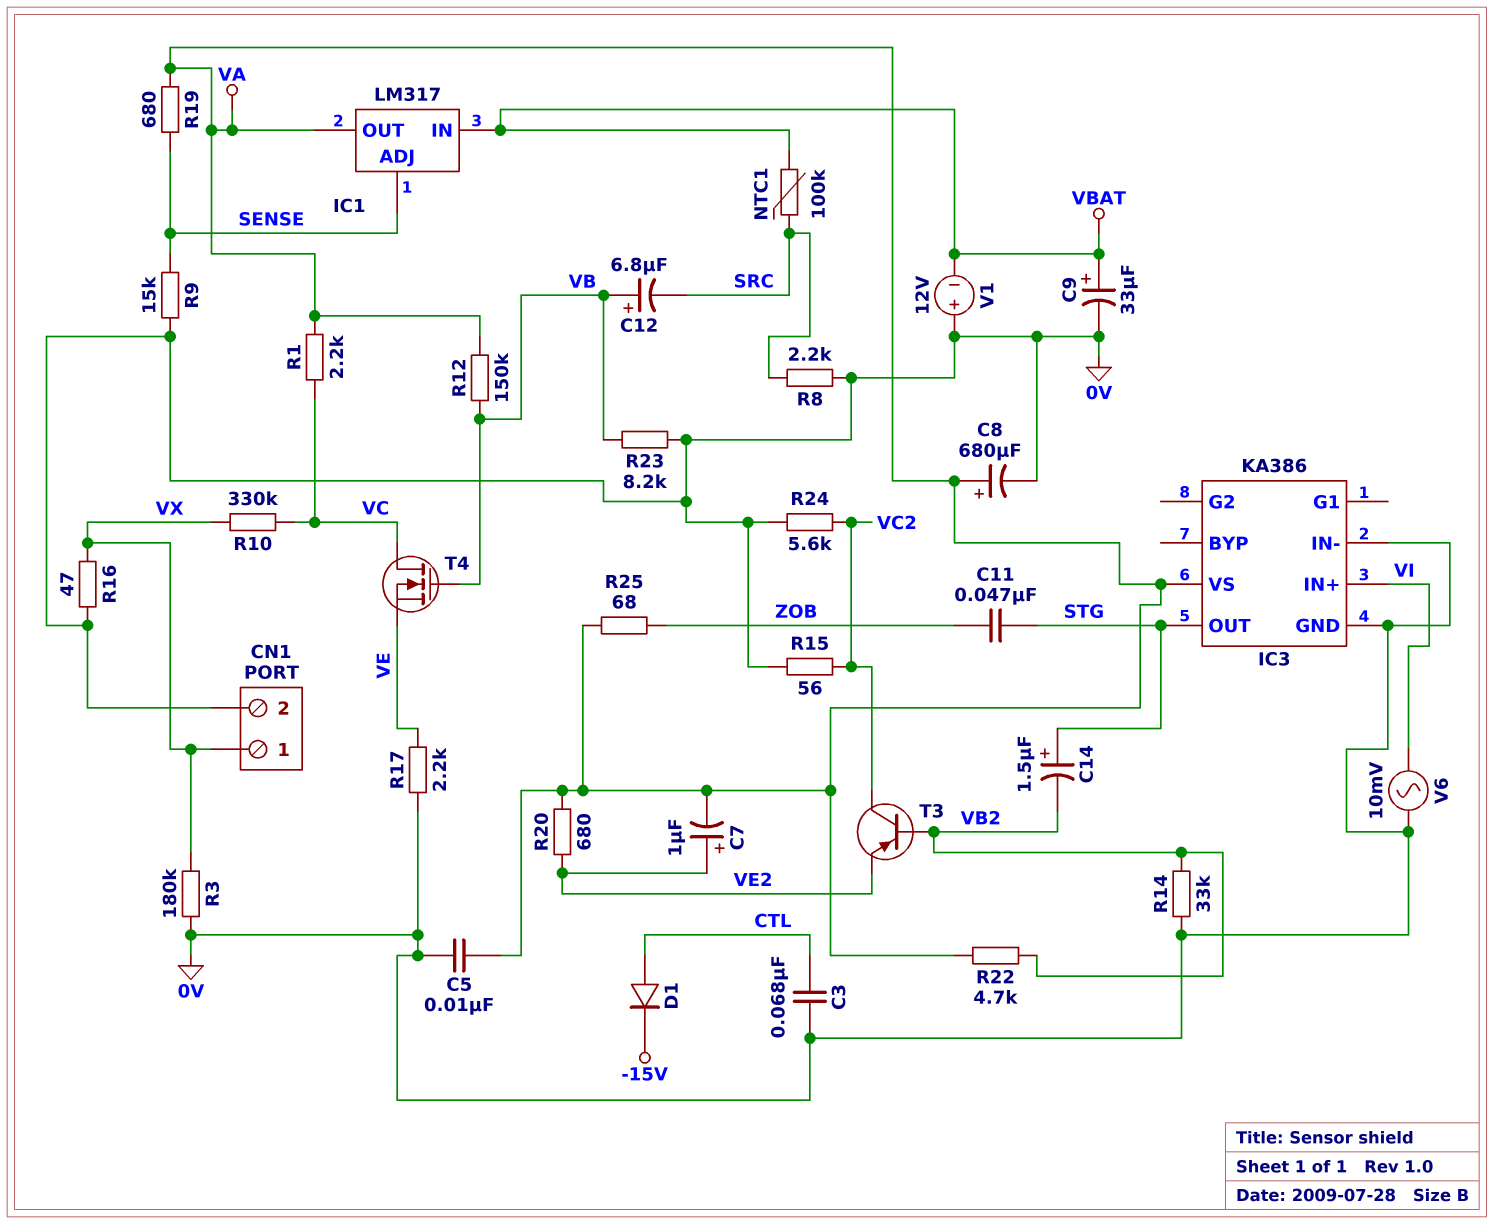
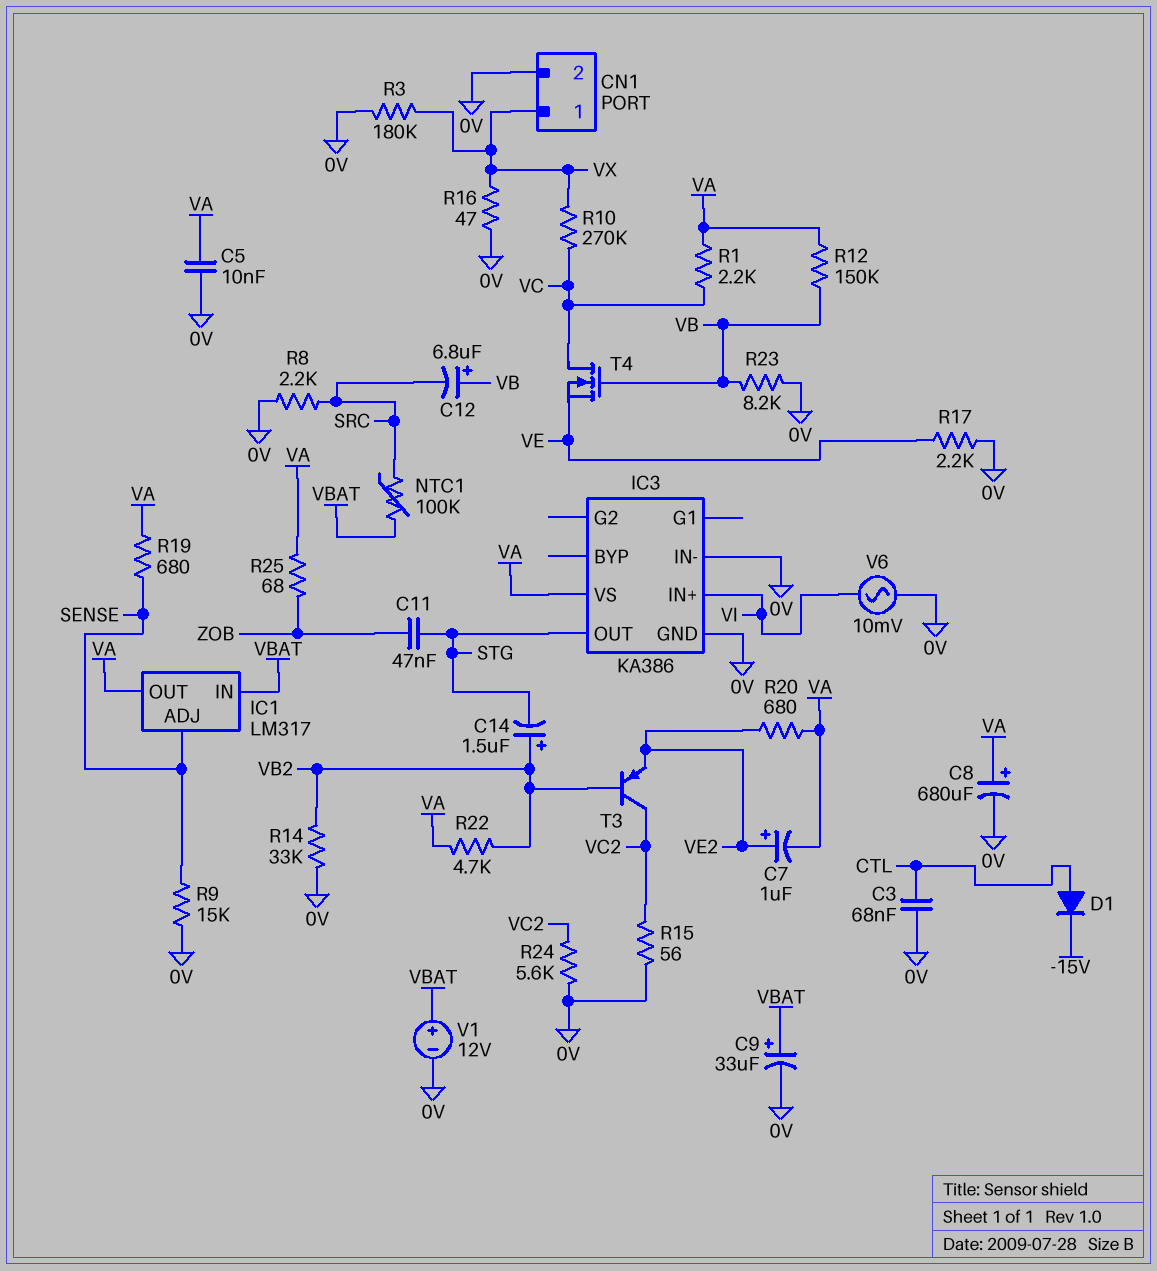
C14: 1.5uF (plus STG, minus VB2) -> 1.5uF (plus VB2, minus STG)
R10: 330k (VC, VX) -> 270k (VC, VX)
V1: 12V (plus 0V, minus VBAT) -> 12V (plus VBAT, minus 0V)

